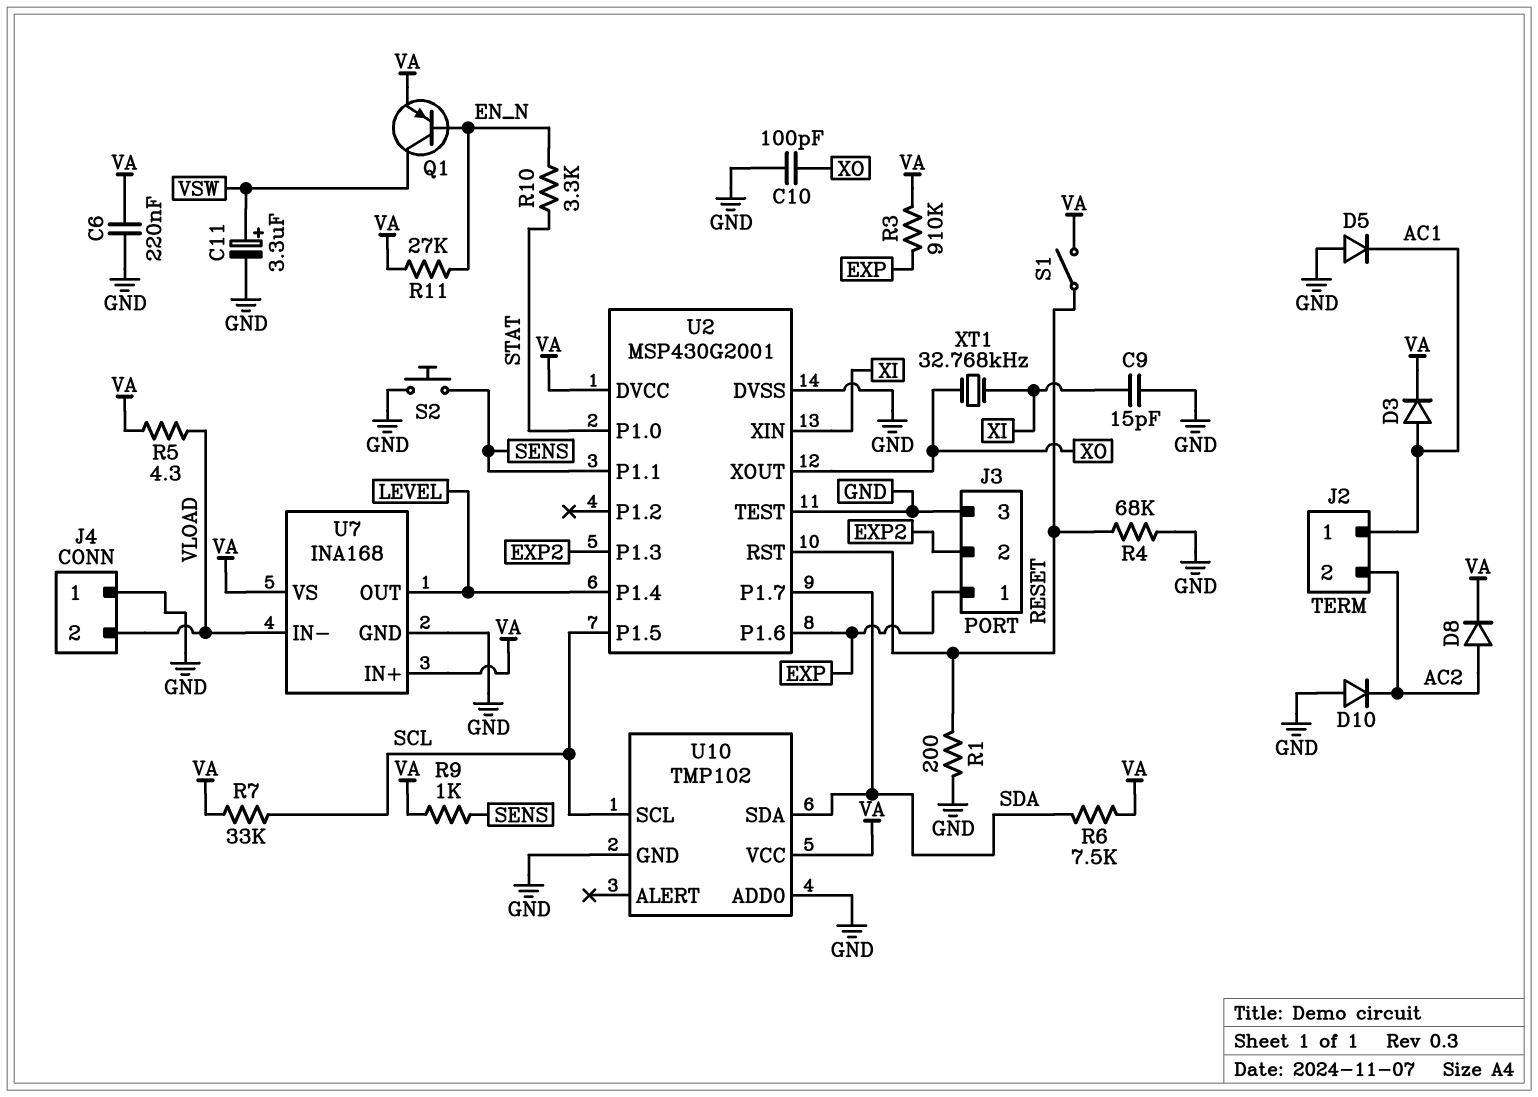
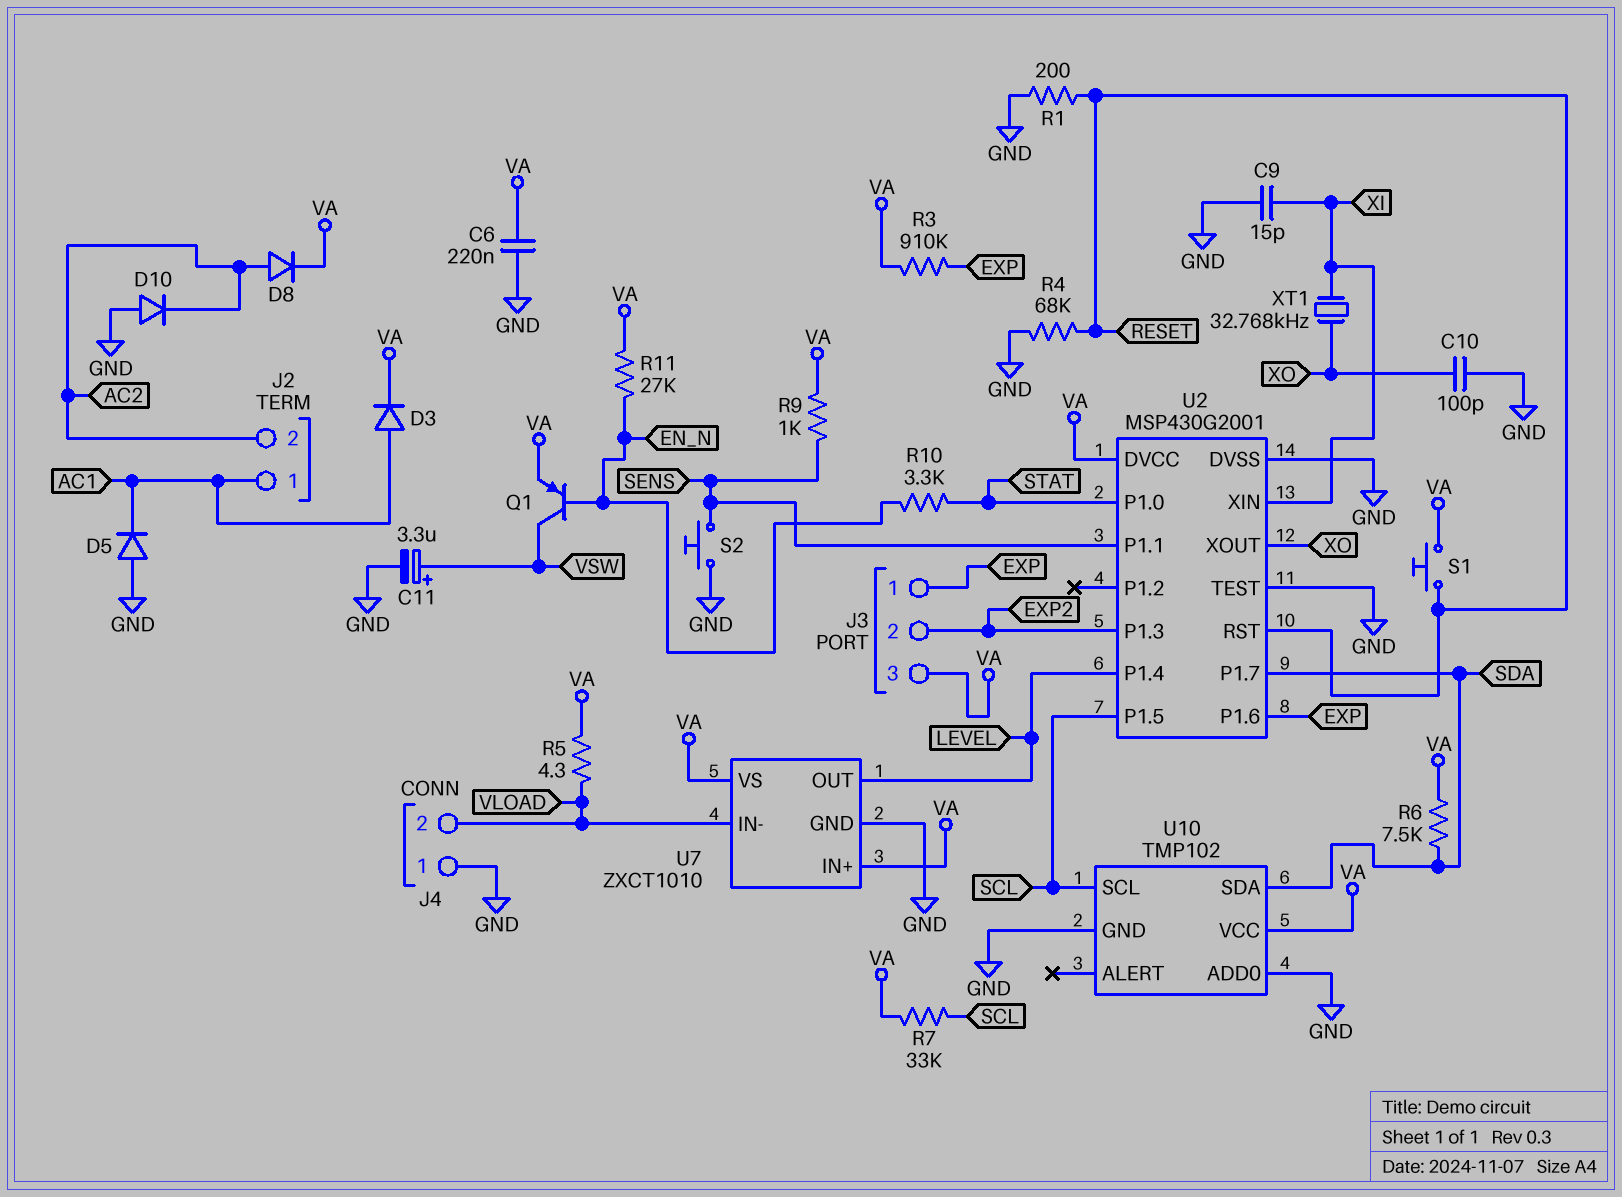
J3 pin 3: GND -> VA
S1: switch (RESET, VA) -> button (RESET, VA)
U7: INA168 -> ZXCT1010

